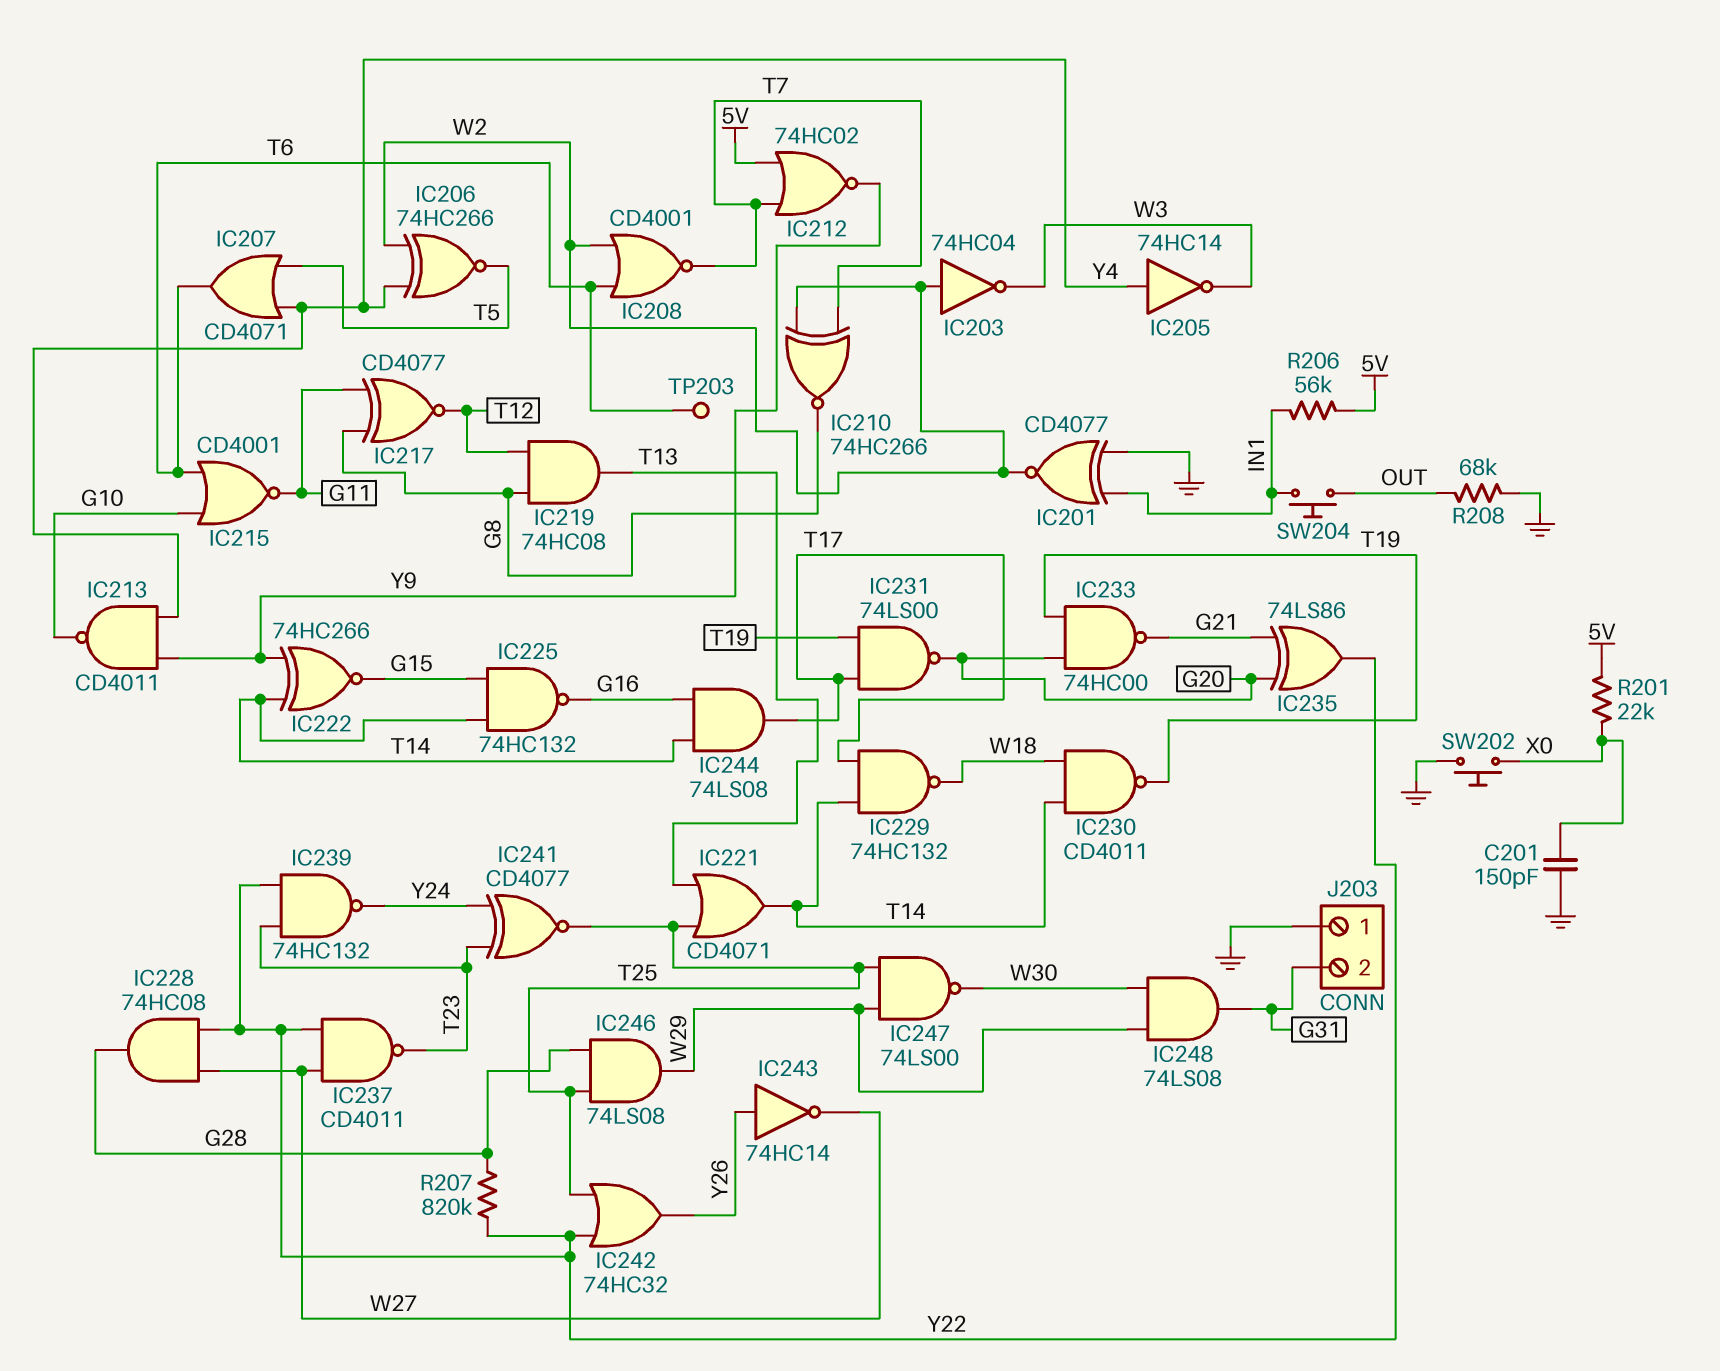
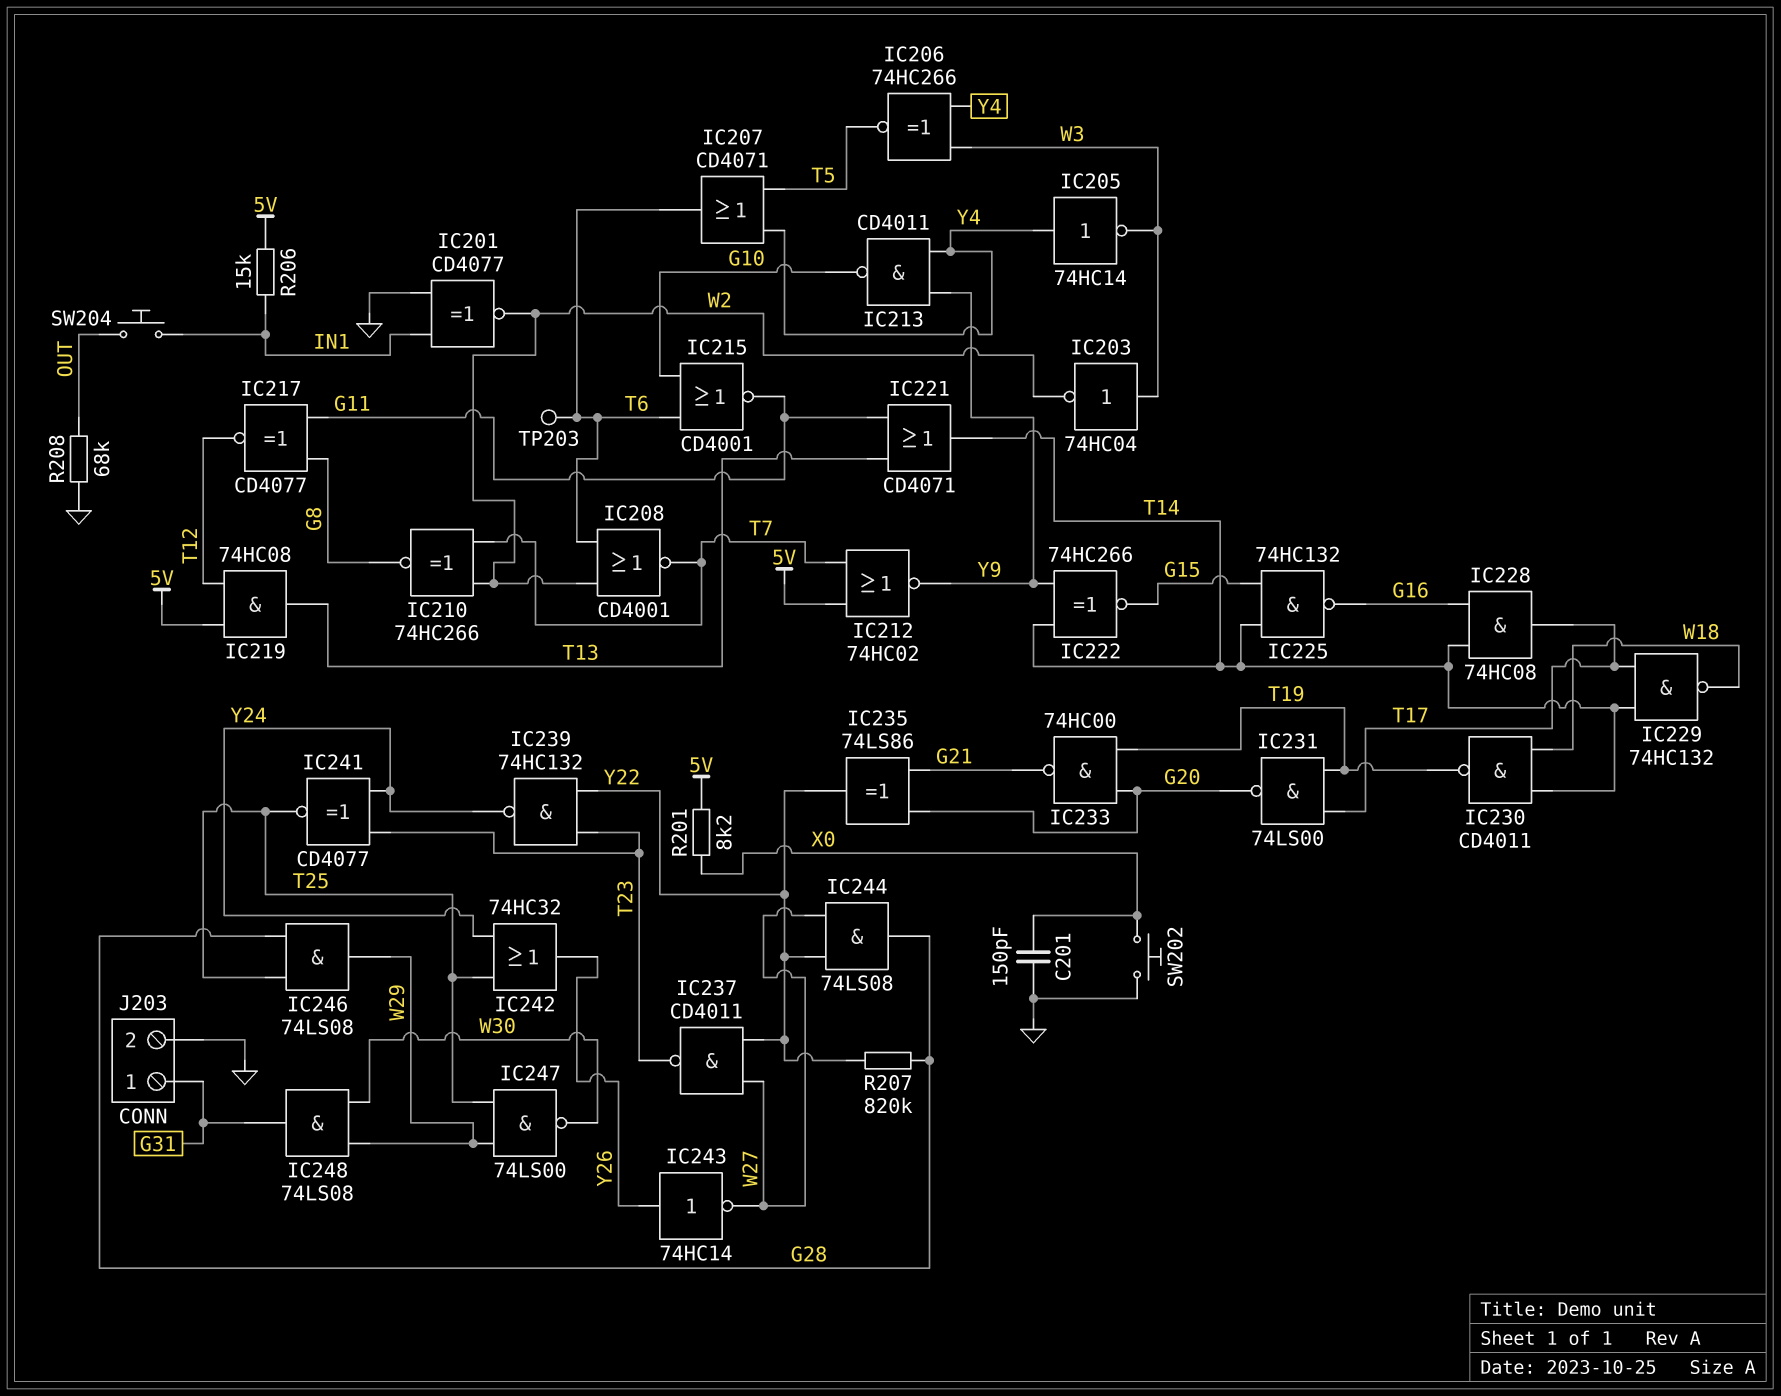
IC203: NOT 74HC04 (in W2, out W3) -> NOT 74HC04 (in W3, out W2)
IC206: XNOR 74HC266 (in W2, in Y4, out T5) -> XNOR 74HC266 (in W3, in Y4, out T5)
IC219: AND 74HC08 (in G8, in T12, out T13) -> AND 74HC08 (in 5V, in T12, out T13)
IC221: OR CD4071 (in T13, in T25, out T14) -> OR CD4071 (in G11, in T13, out T14)
IC228: AND 74HC08 (in W27, in Y22, out G28) -> AND 74HC08 (in G16, in T14, out T17)
IC242: OR 74HC32 (in T25, in Y22, out Y26) -> OR 74HC32 (in T25, in Y24, out Y26)
IC244: AND 74LS08 (in G16, in T14, out T17) -> AND 74LS08 (in W27, in Y22, out G28)
J203 pin 1: GND -> G31
J203 pin 2: G31 -> GND
R201: 22k (5V, X0) -> 8.2k (5V, X0)
R206: 56k (5V, IN1) -> 15k (5V, IN1)

